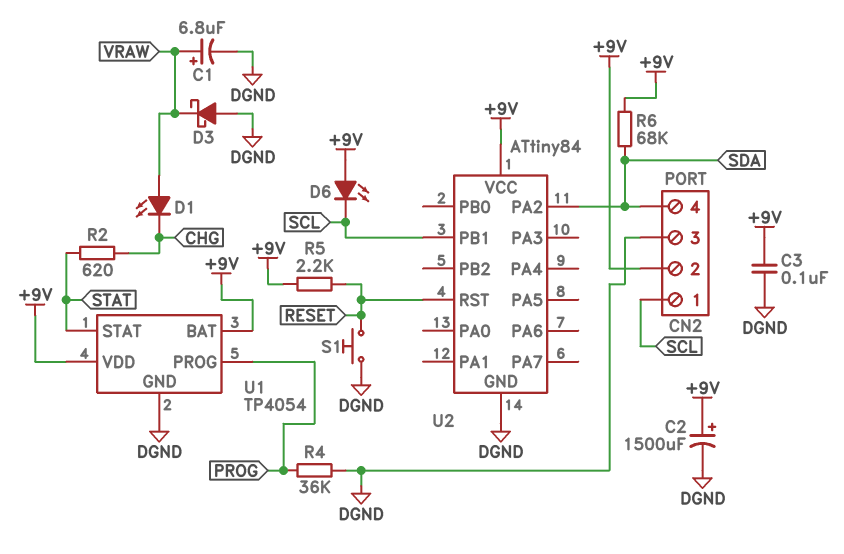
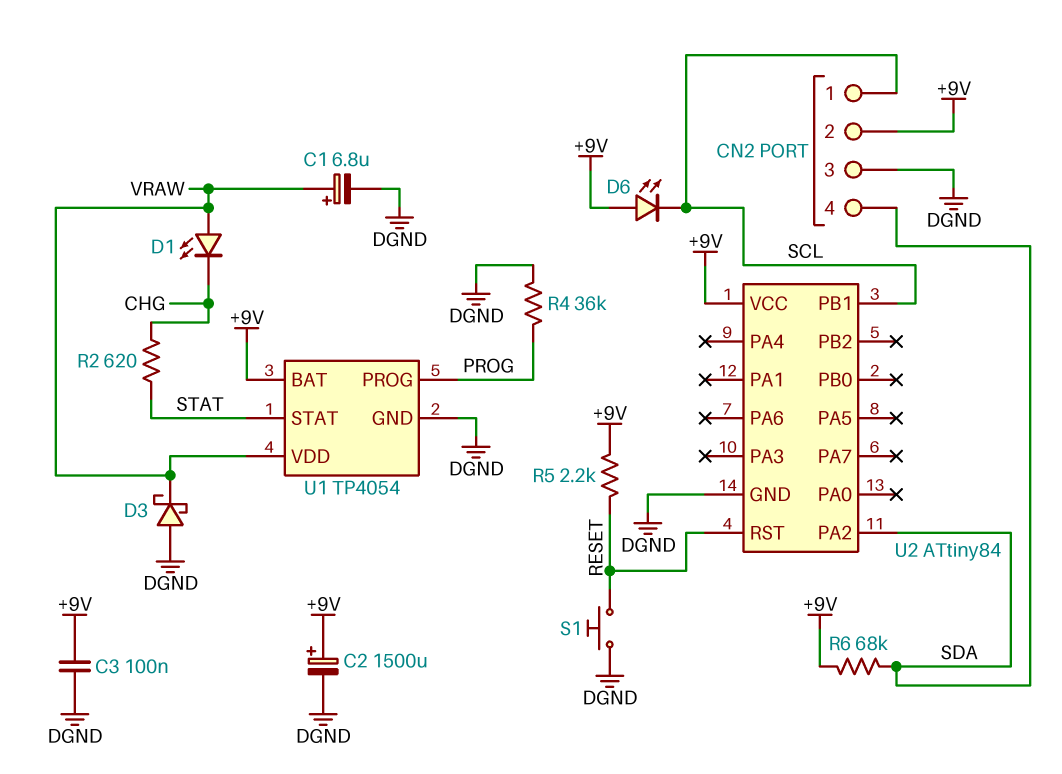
U1 pin VDD: +9V -> VRAW

